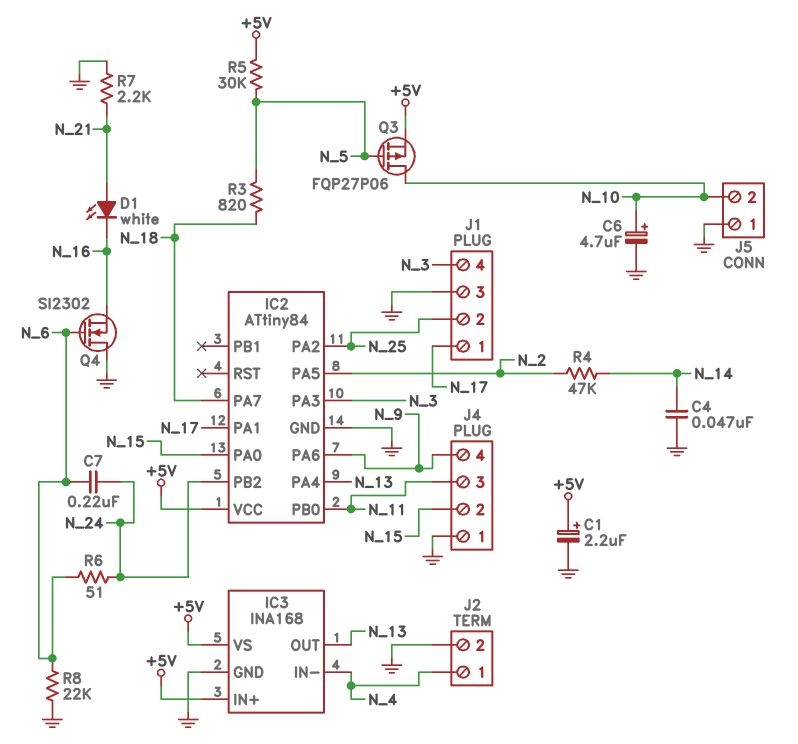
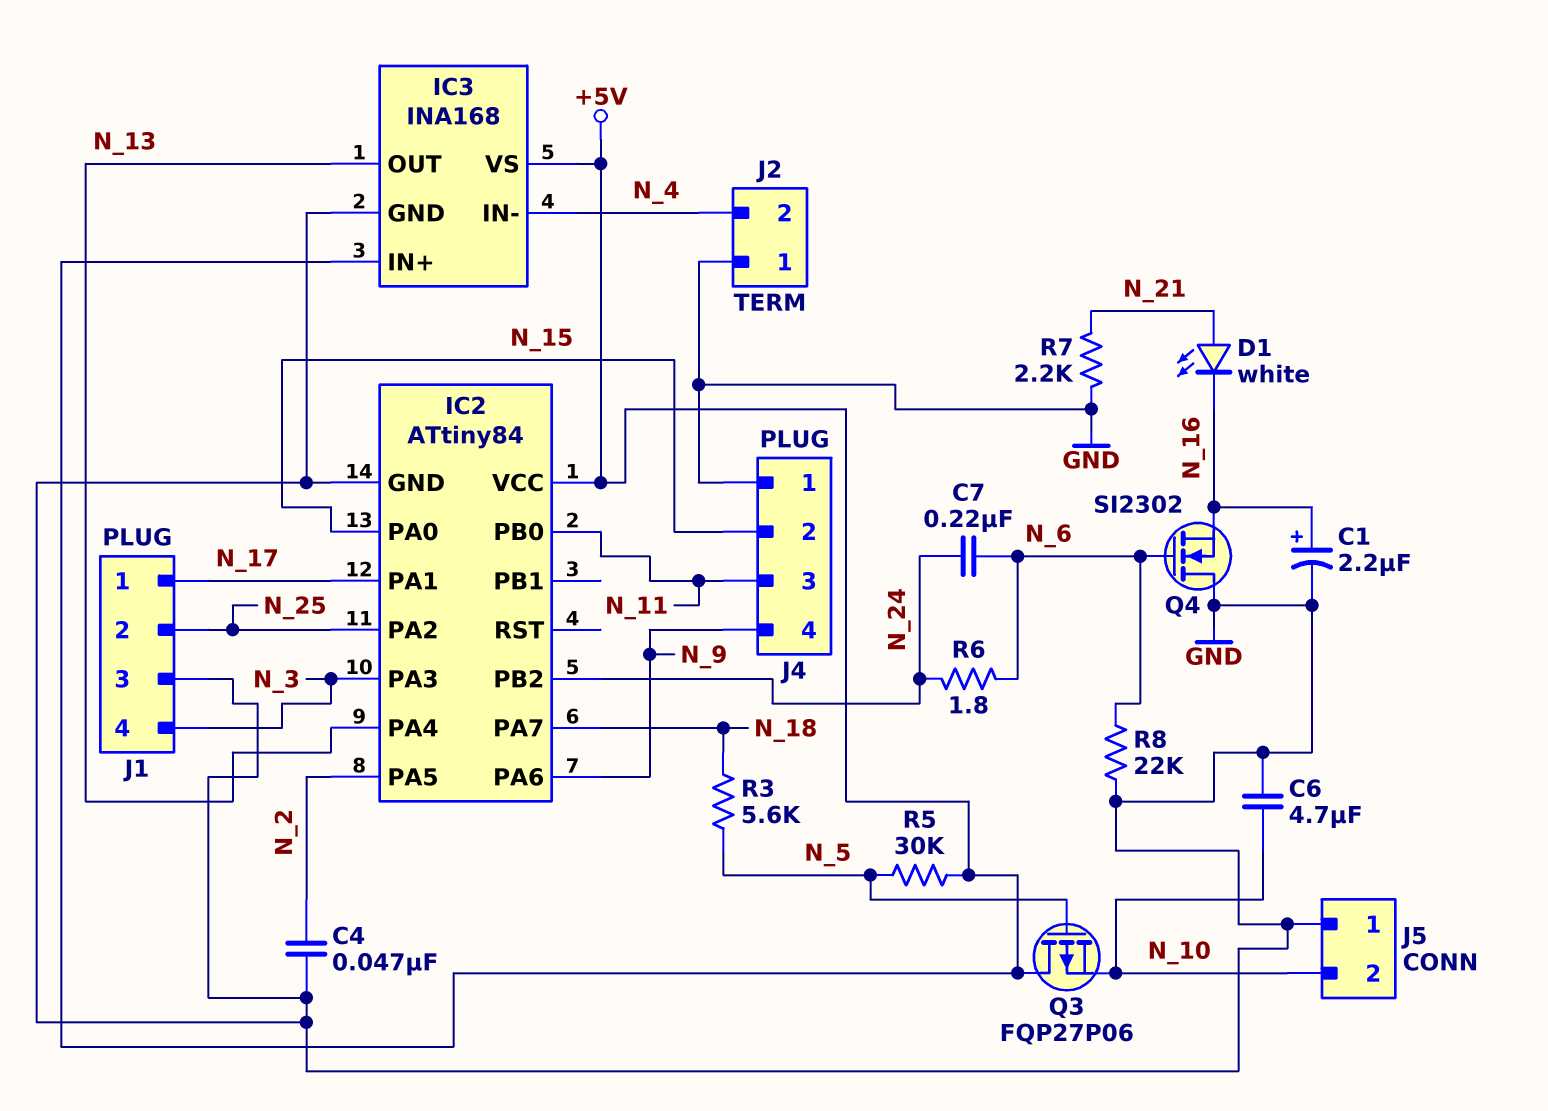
C1: 2.2uF (plus +5V, minus GND) -> 2.2uF (plus N_16, minus GND)
C4: 47nF (GND, N_14) -> 47nF (GND, N_2)
C6: 4.7uF (plus N_10, minus GND) -> 4.7uF (GND, N_10)
J2 pin 1: N_4 -> GND
J2 pin 2: GND -> N_4
Q3: PMOS FQP27P06 (G N_5, D N_10, S +5V) -> PMOS FQP27P06 (G N_5, D +5V, S N_10)
R3: 820 (N_5, N_18) -> 5.6k (N_5, N_18)
R4: 47k (N_2, N_14) -> none
R6: 51 (N_6, N_24) -> 1.8 (N_6, N_24)

